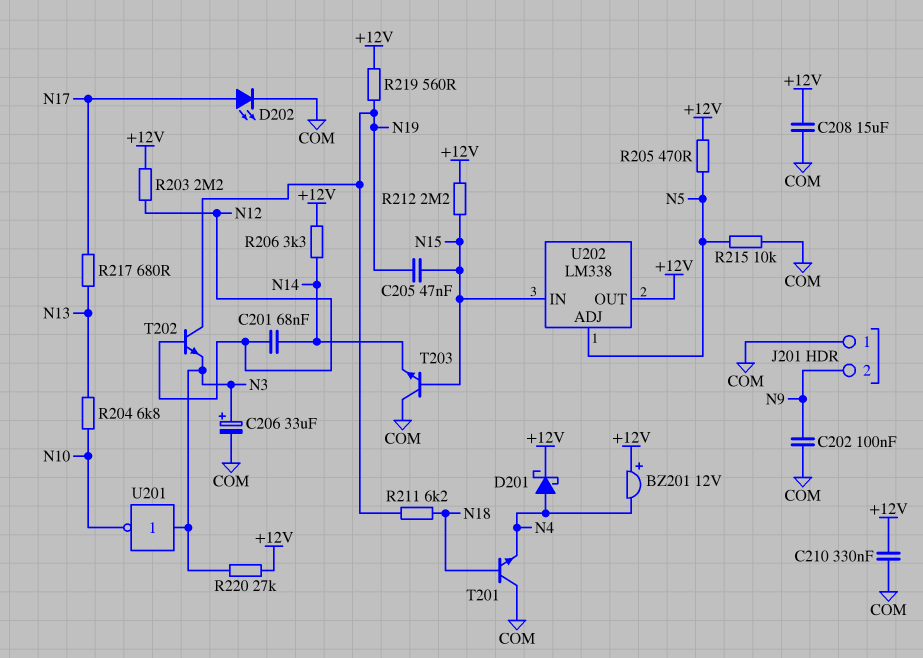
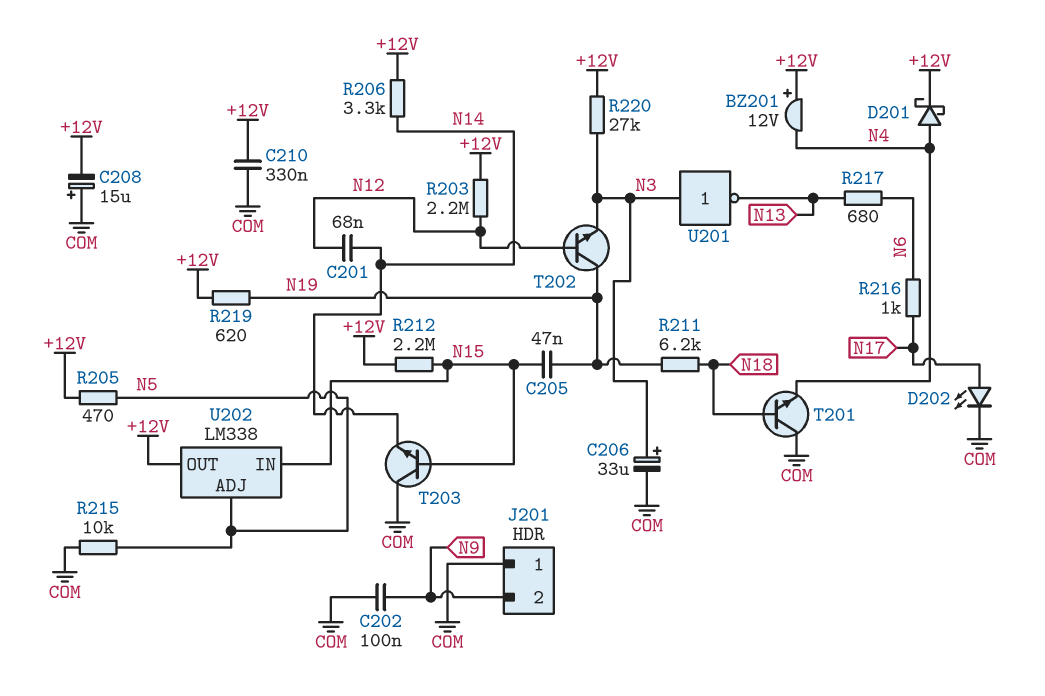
C208: 15uF (+12V, COM) -> 15uF (plus COM, minus +12V)
R204: 6.8k (N10, N13) -> none
R216: none -> 1k (N6, N17)
R217: 680 (N13, N17) -> 680 (N6, N13)
R219: 560 (+12V, N19) -> 620 (+12V, N19)
U201: NOT (in N3, out N10) -> NOT (in N3, out N13)

